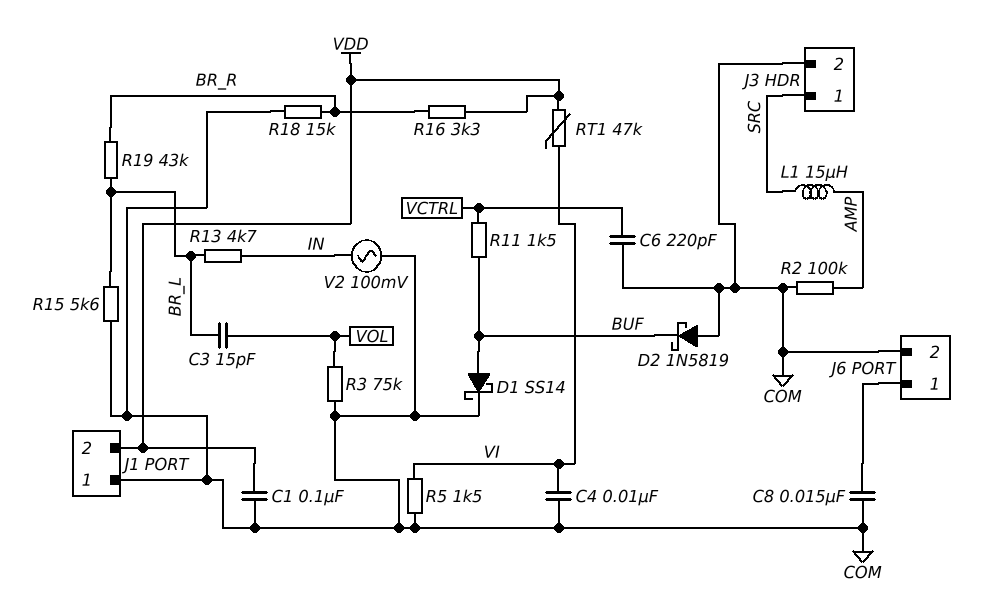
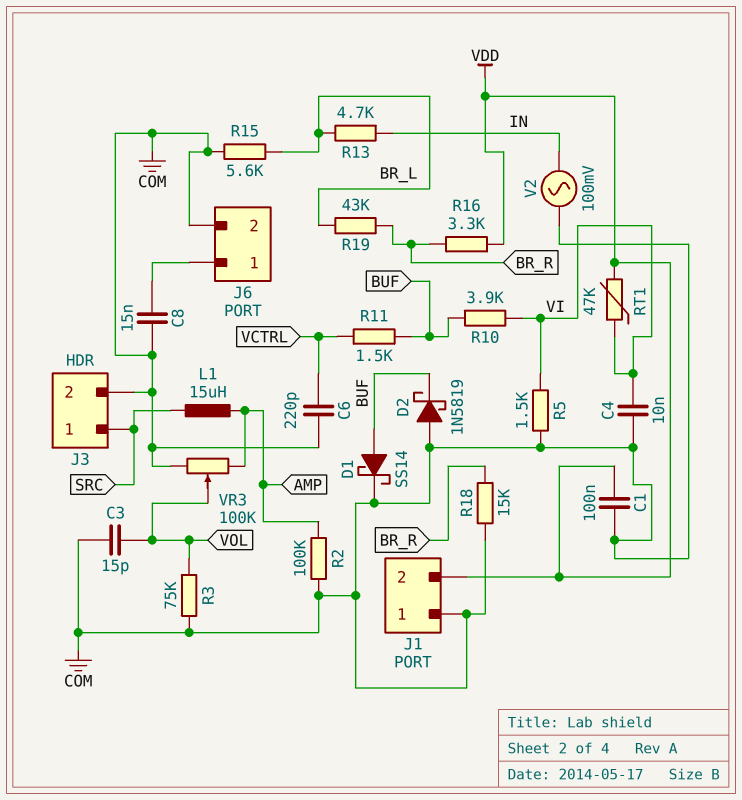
C3: 15pF (BR_L, VOL) -> 15pF (COM, VOL)
R10: none -> 3.9k (BUF, VI)
VR3: none -> 100k (AMP, COM, wiper VOL)

